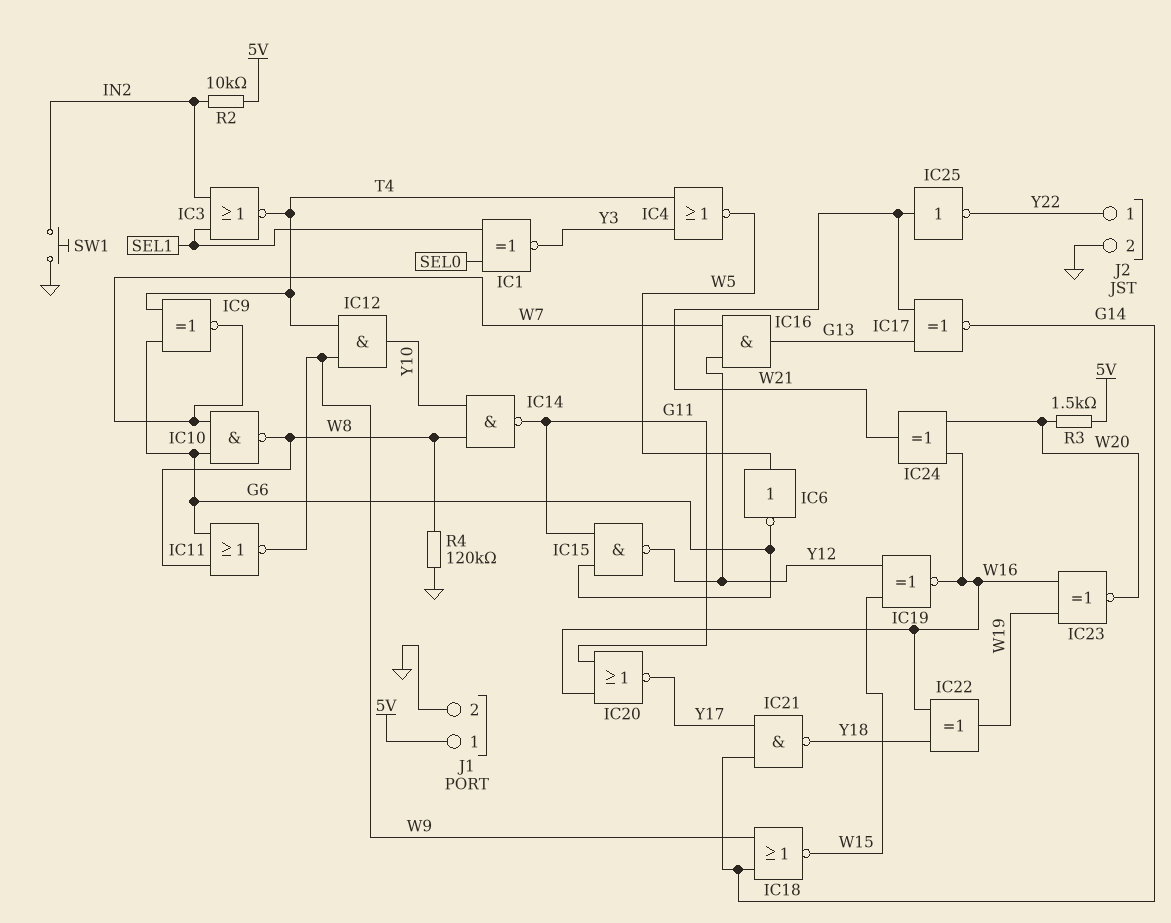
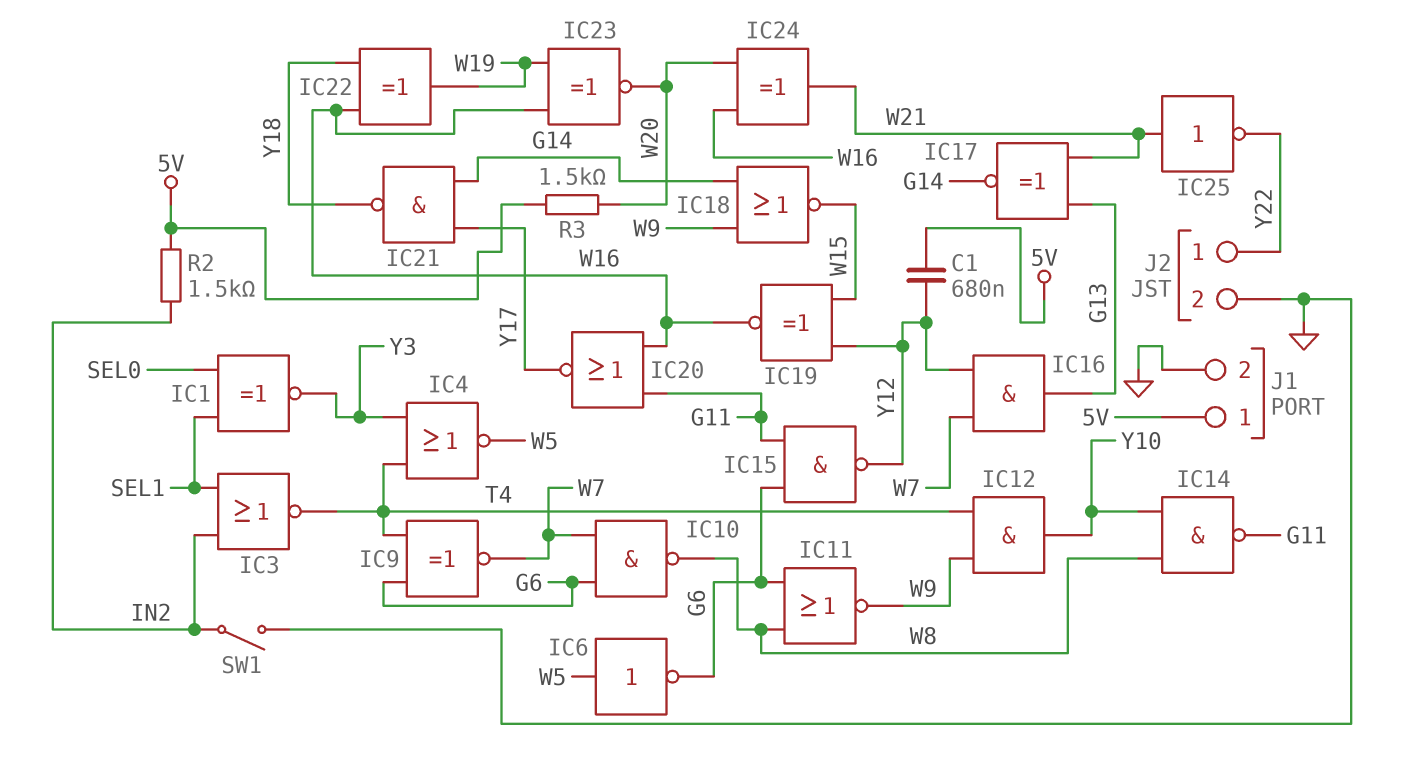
C1: none -> 680nF (5V, Y12)
R2: 10k (5V, IN2) -> 1.5k (5V, IN2)
R4: 120k (GND, W8) -> none
SW1: button (GND, IN2) -> switch (GND, IN2)

